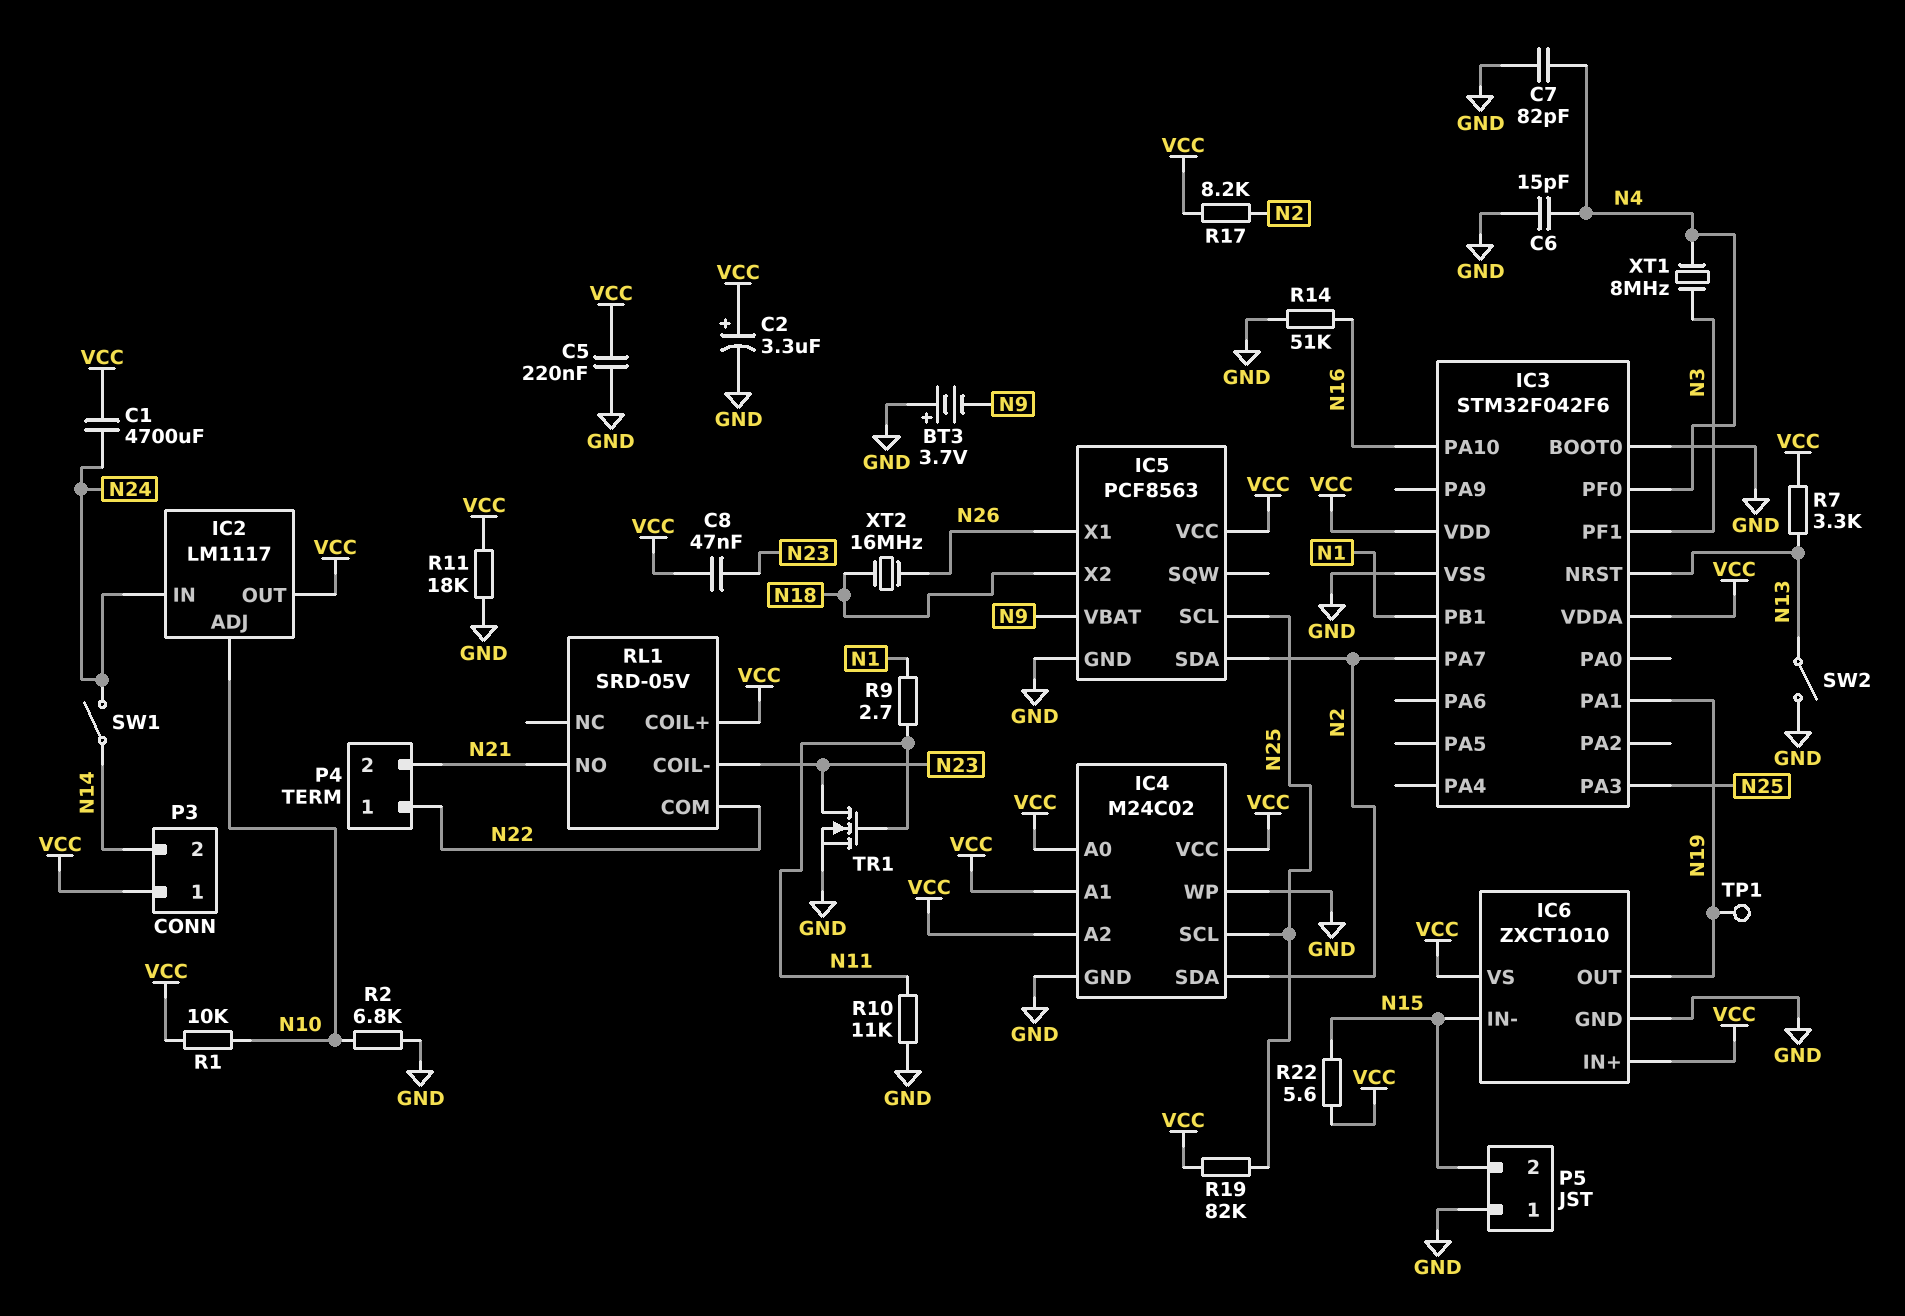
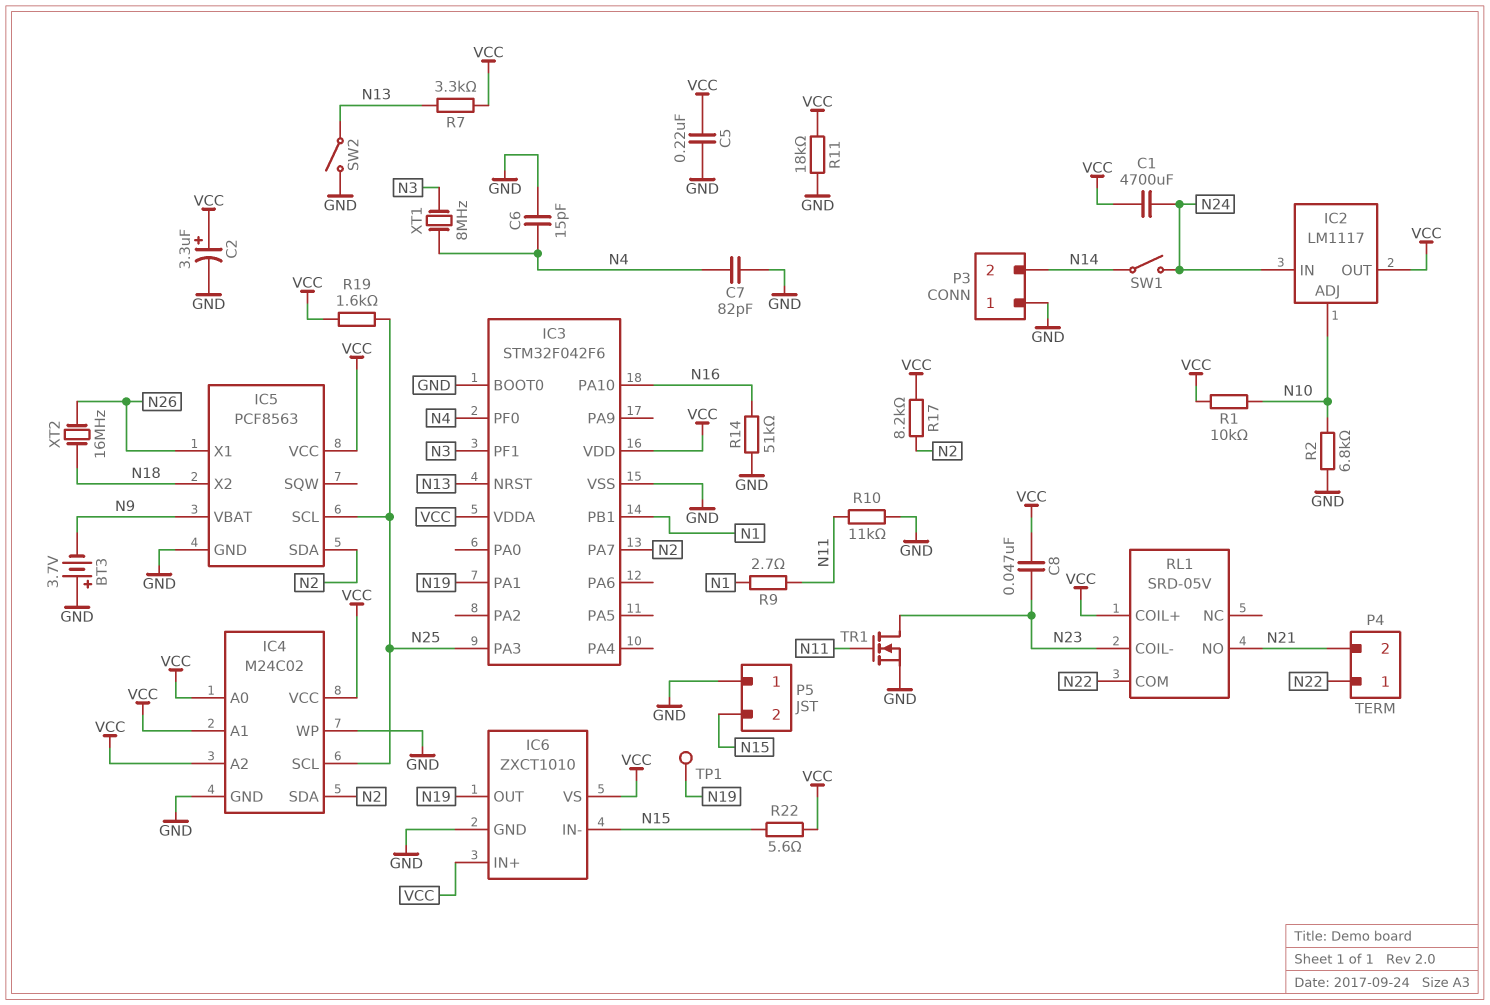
P3 pin 1: VCC -> GND
R19: 82k (N25, VCC) -> 1.6k (N25, VCC)

